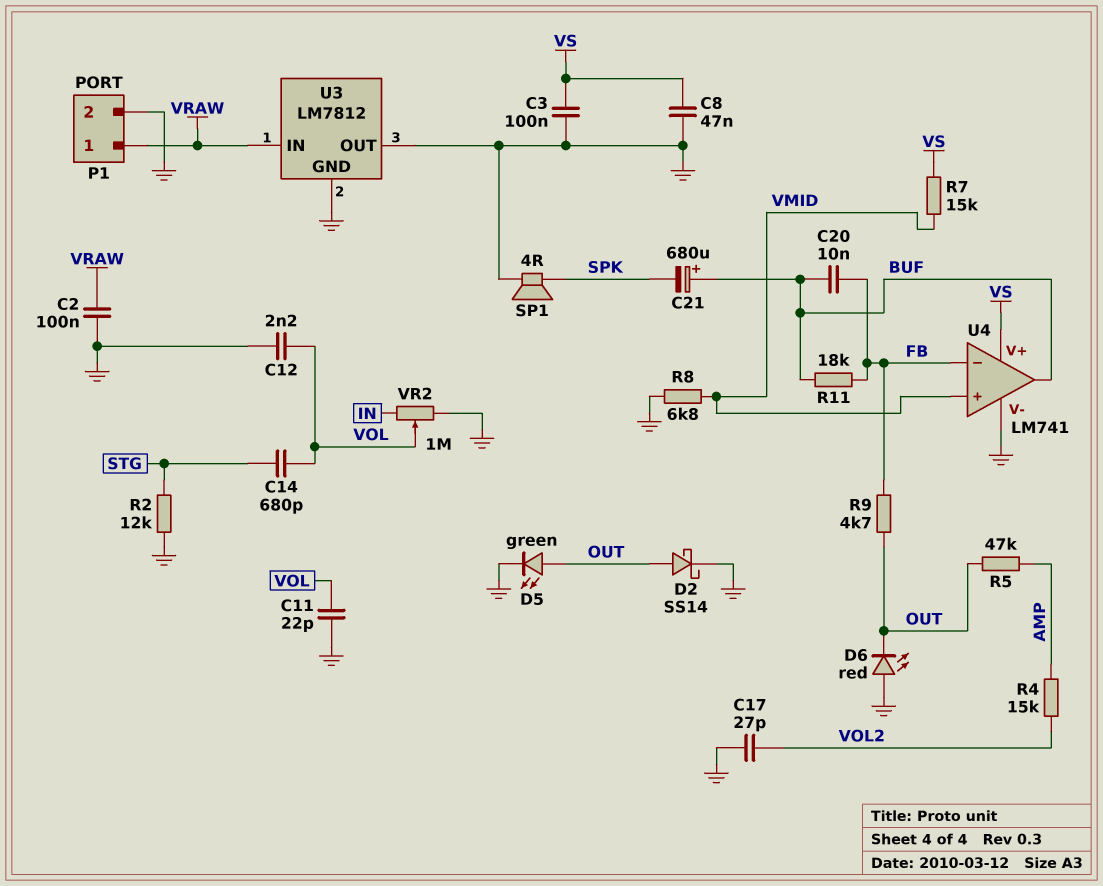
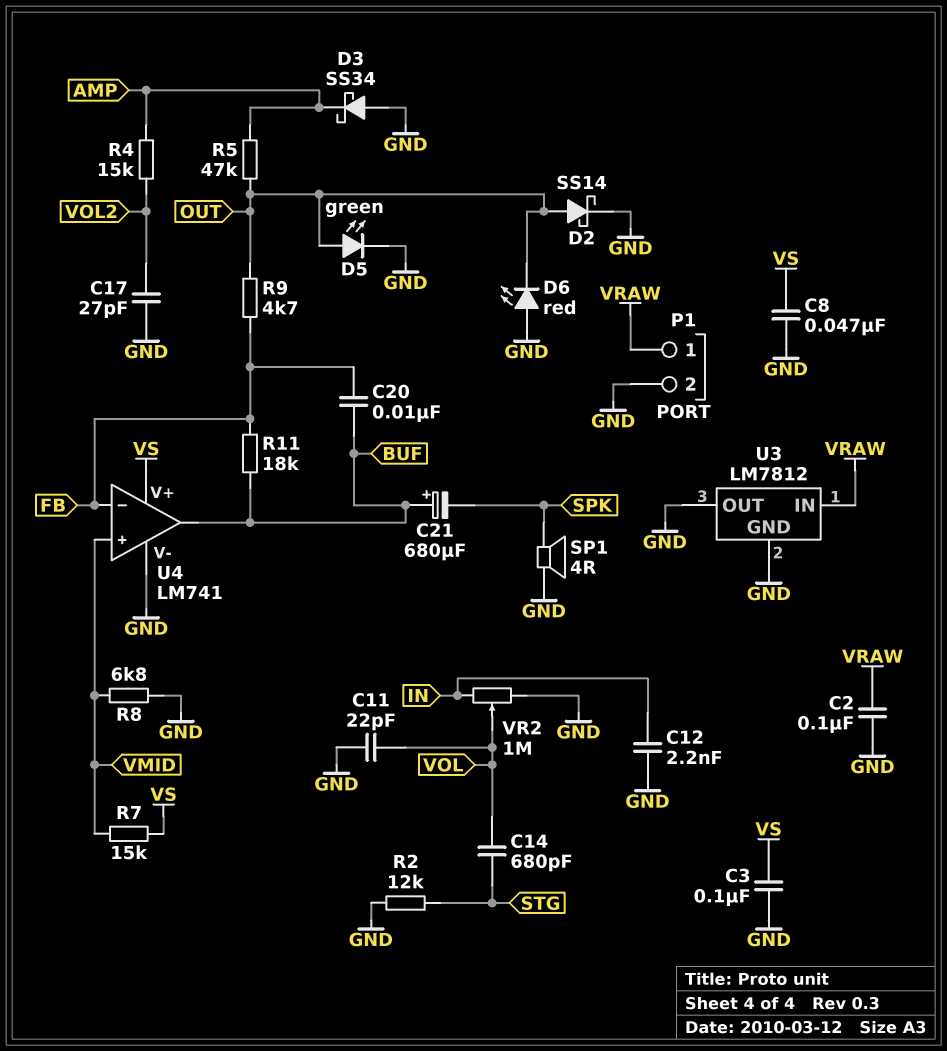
C12: 2.2nF (GND, VOL) -> 2.2nF (GND, IN)
D3: none -> schottky SS34 (A GND, K AMP)

